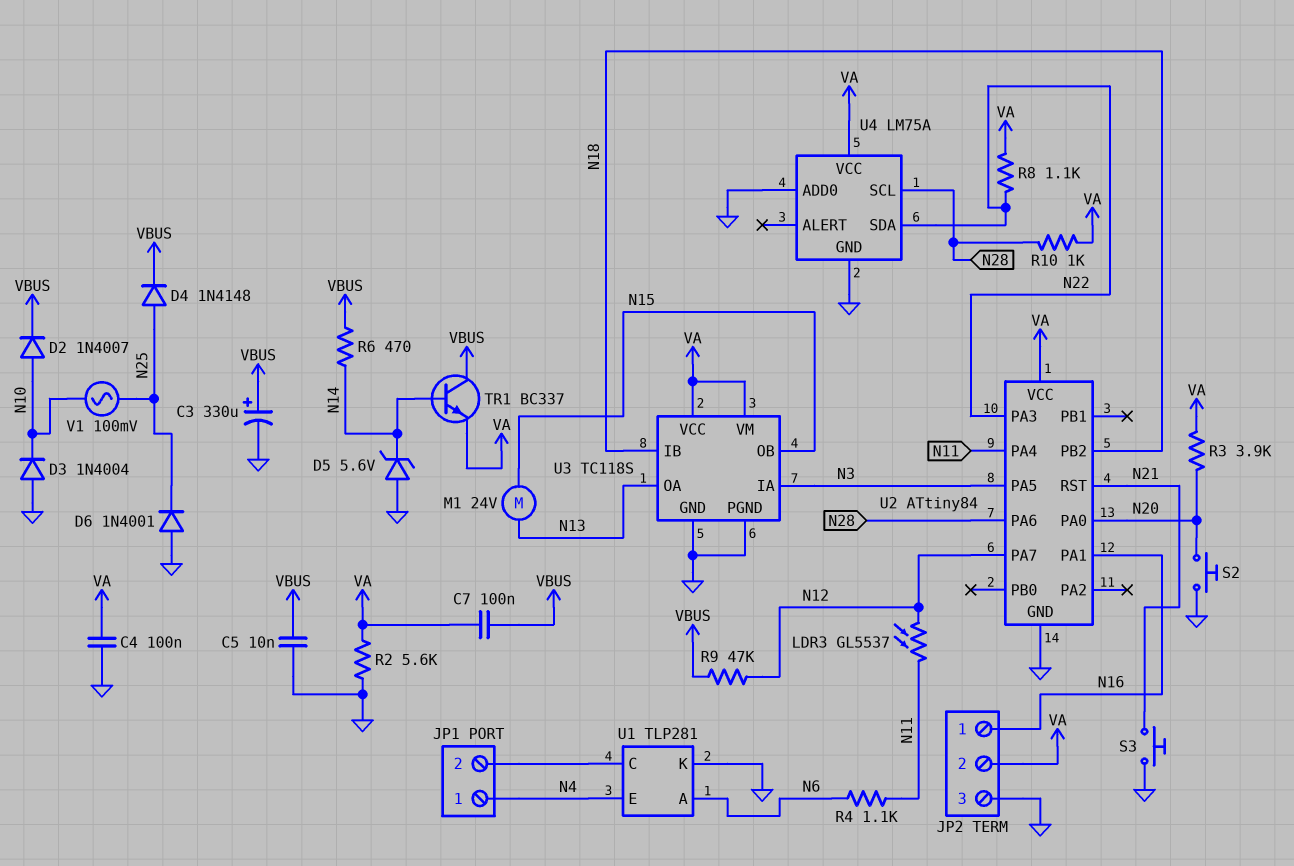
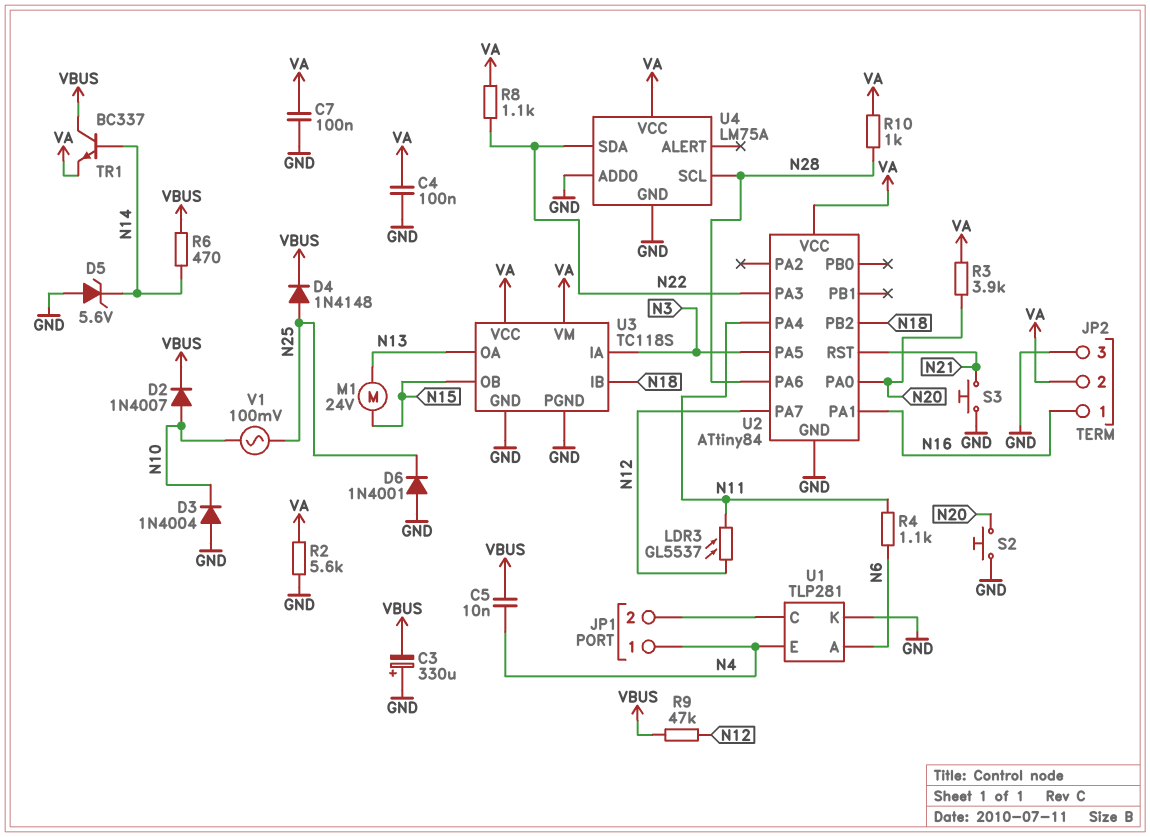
C3: 330uF (plus VBUS, minus GND) -> 330uF (plus GND, minus VBUS)
C5: 10nF (GND, VBUS) -> 10nF (N4, VBUS)
C7: 100nF (VA, VBUS) -> 100nF (GND, VA)

